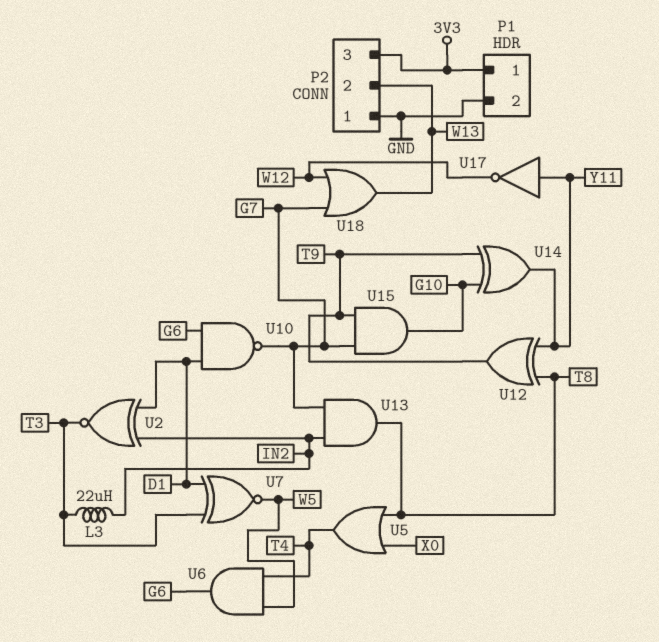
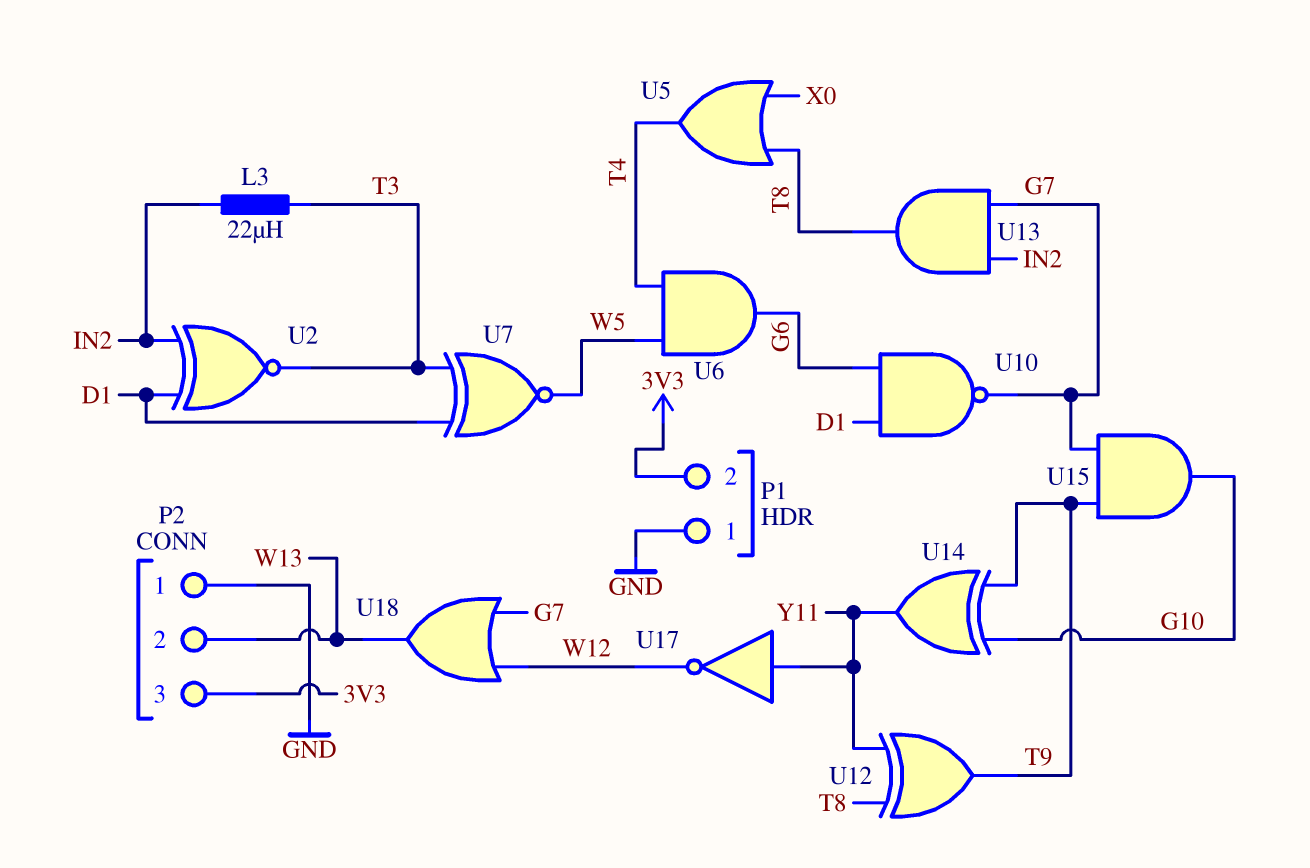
P1 pin 1: 3V3 -> GND
P1 pin 2: GND -> 3V3

